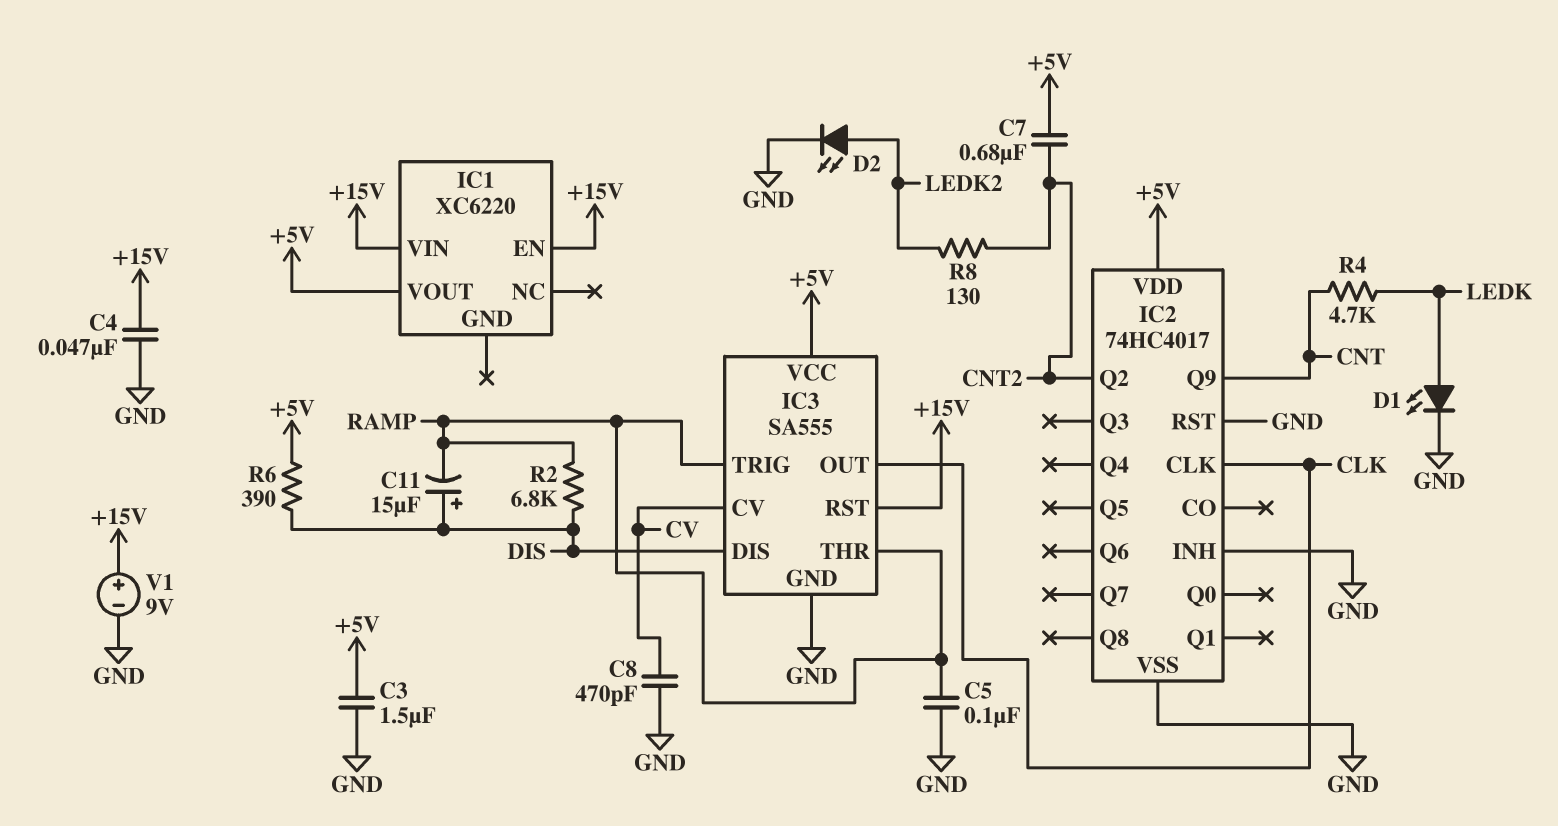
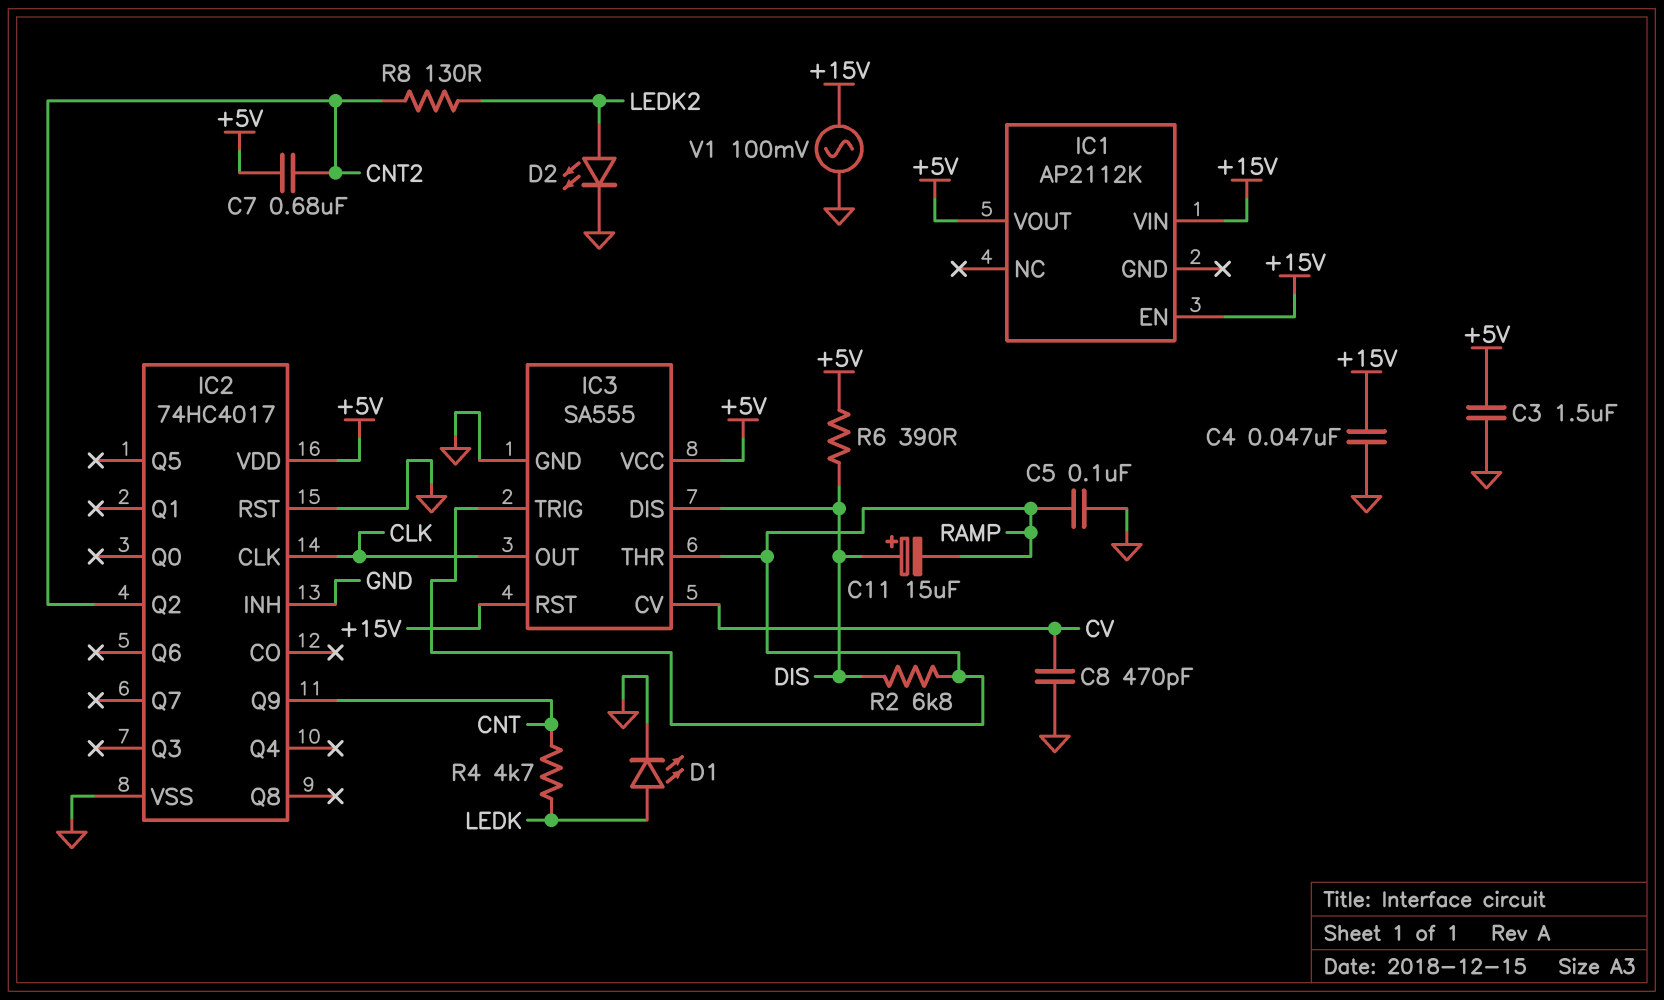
IC1: XC6220 -> AP2112K
V1: 9V (plus +15V, minus GND) -> AC 100mV (+15V, GND)

